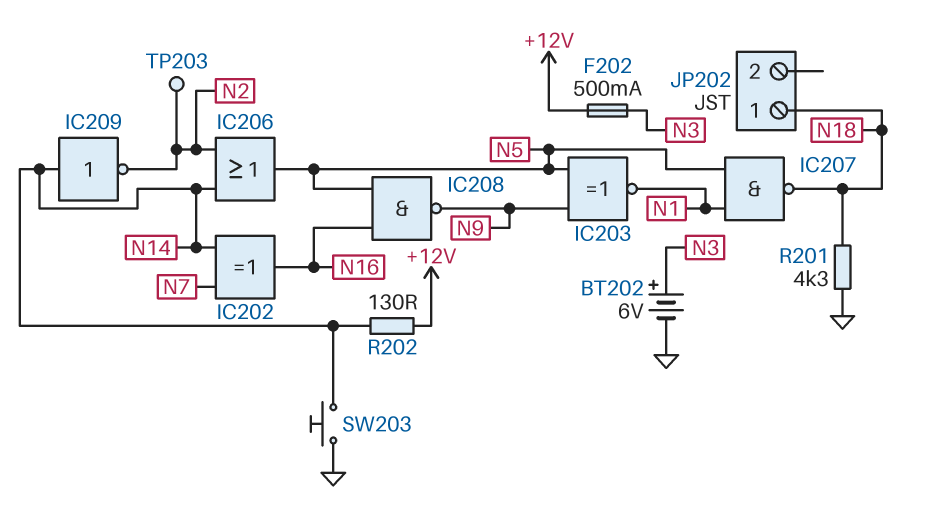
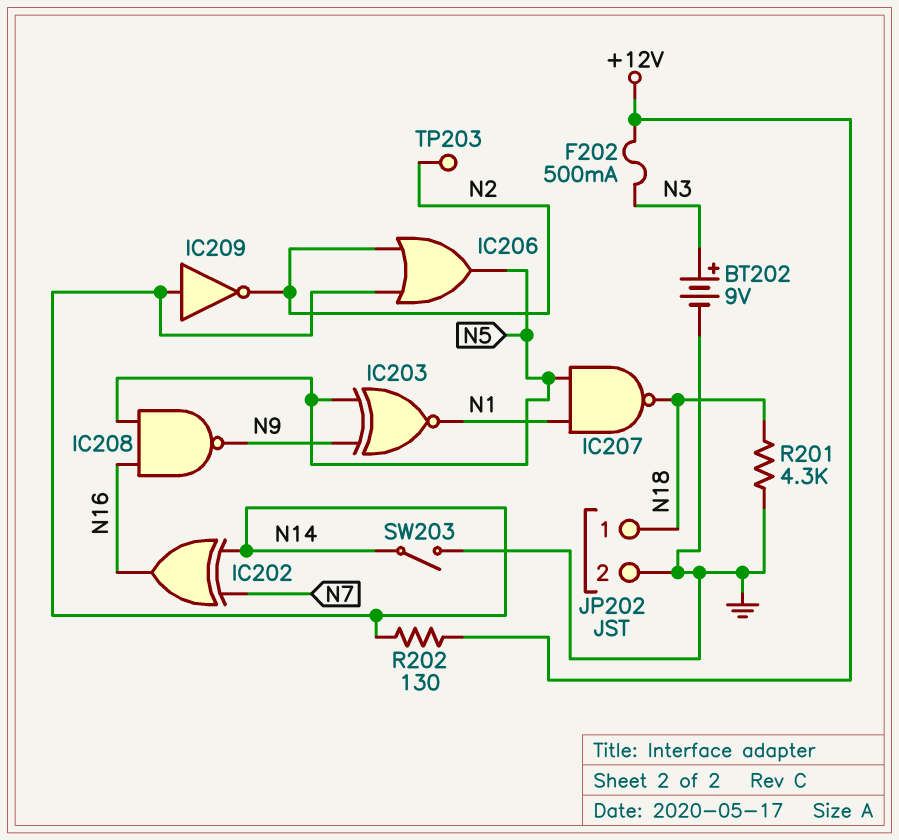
BT202: 6V (plus N3, minus GND) -> 9V (plus N3, minus GND)
JP202 pin 2: none -> GND
SW203: button (GND, N14) -> switch (GND, N14)

